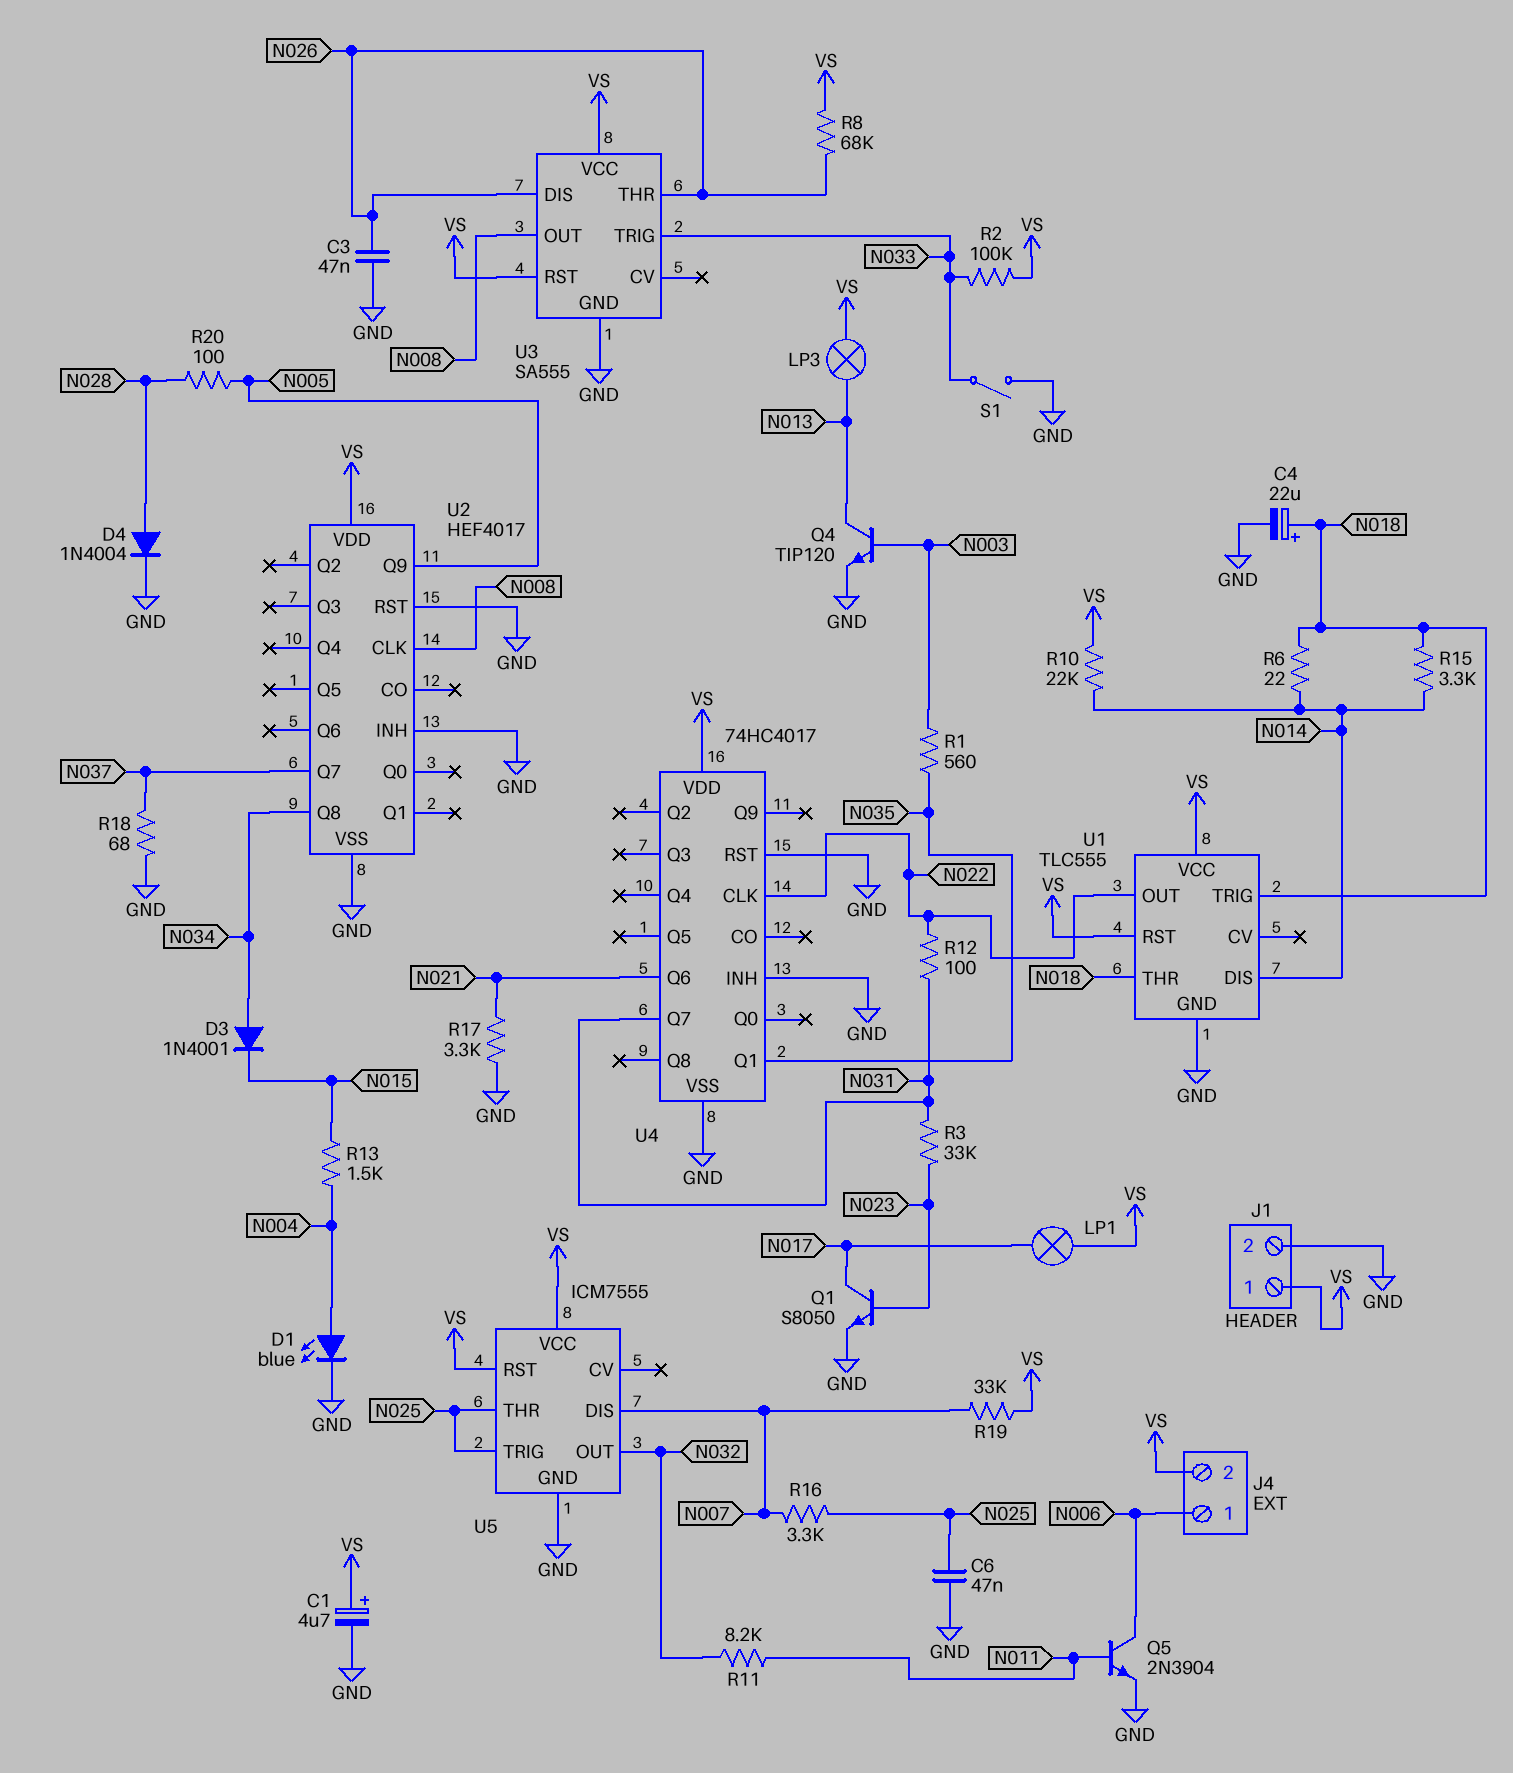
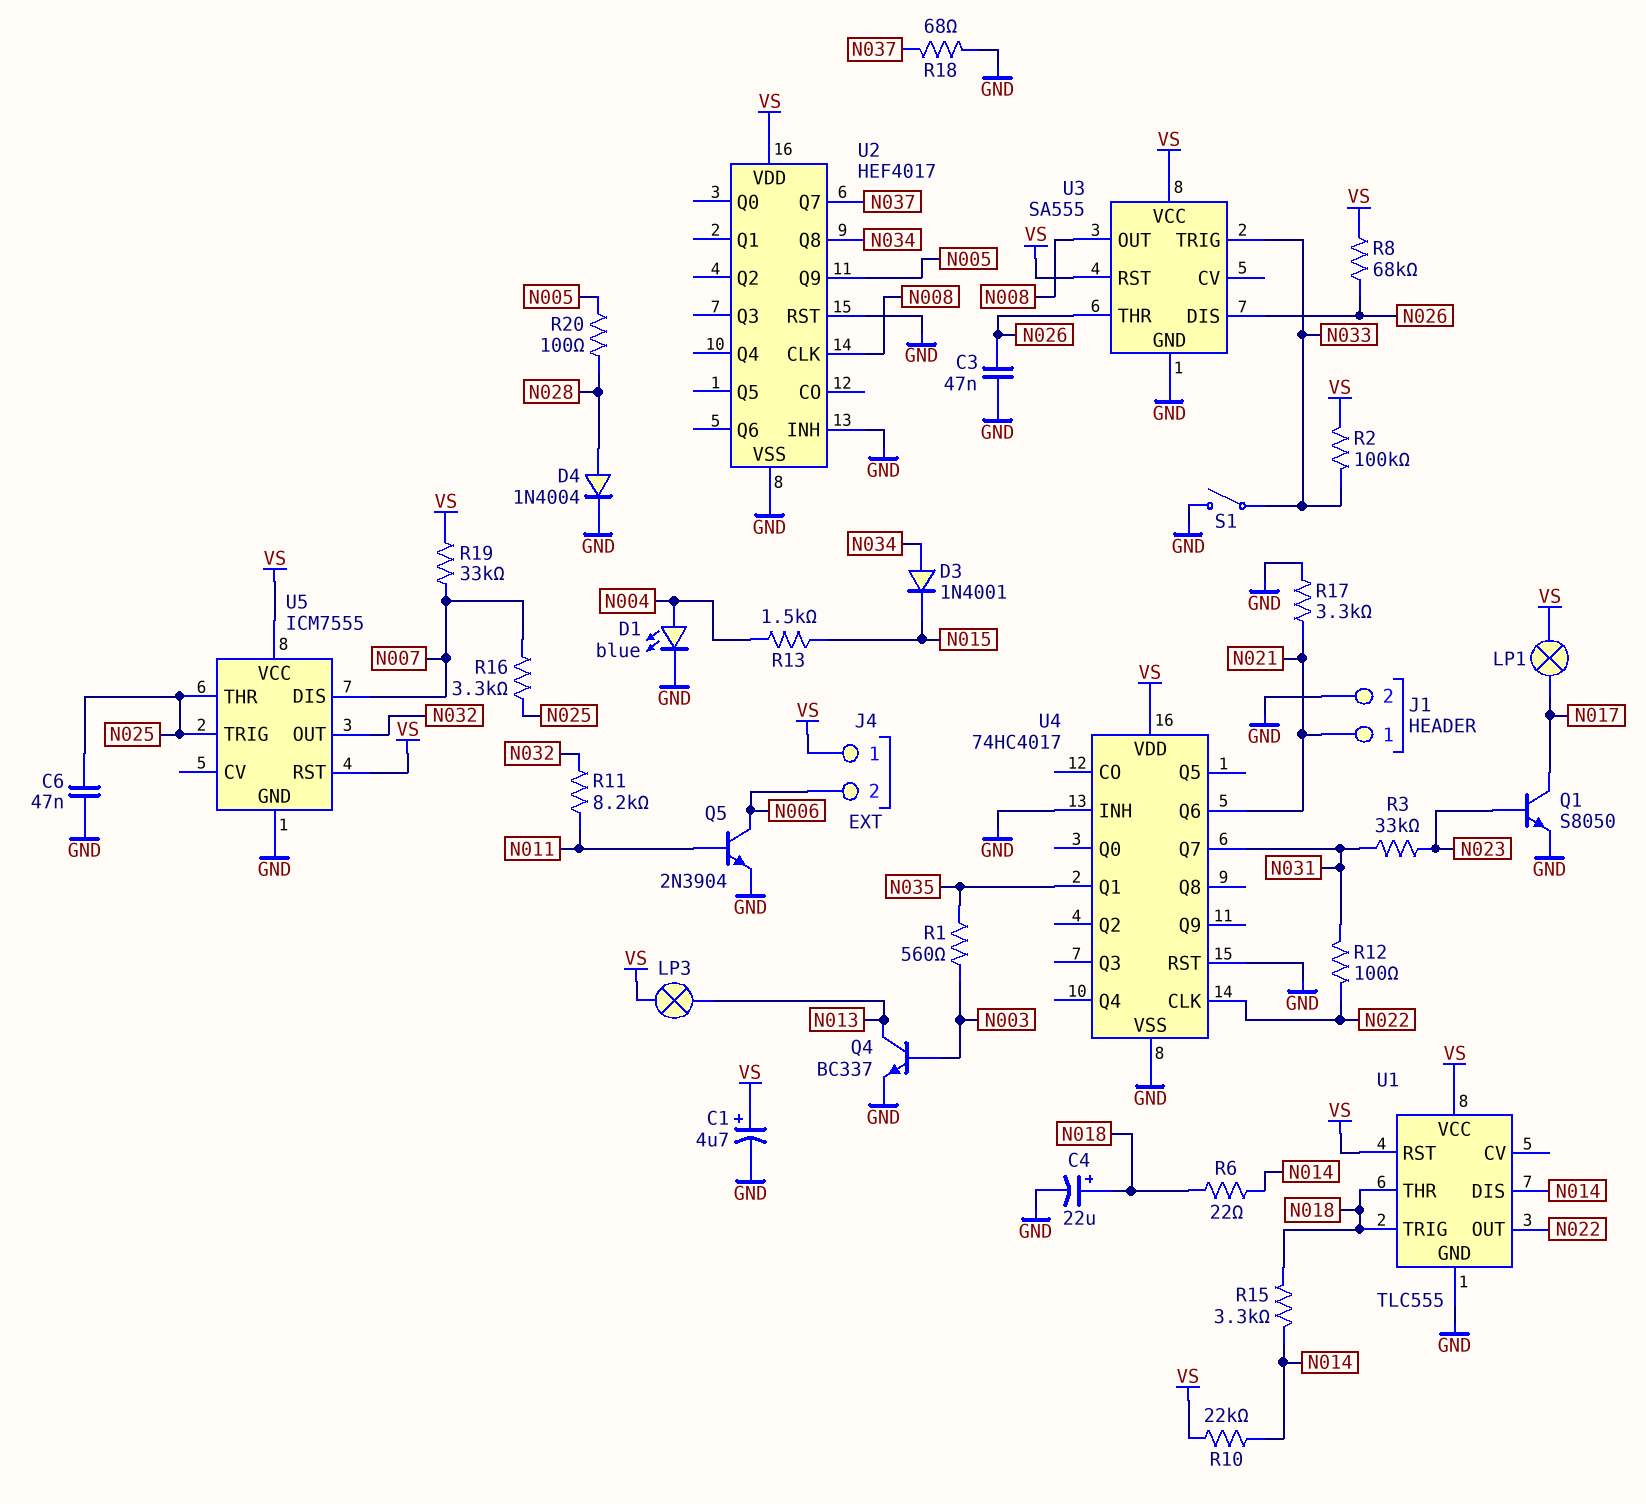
J1 pin 1: VS -> N021
J4 pin 1: N006 -> VS
J4 pin 2: VS -> N006
Q4: NPN TIP120 (B N003, C N013, E GND) -> NPN BC337 (B N003, C N013, E GND)

